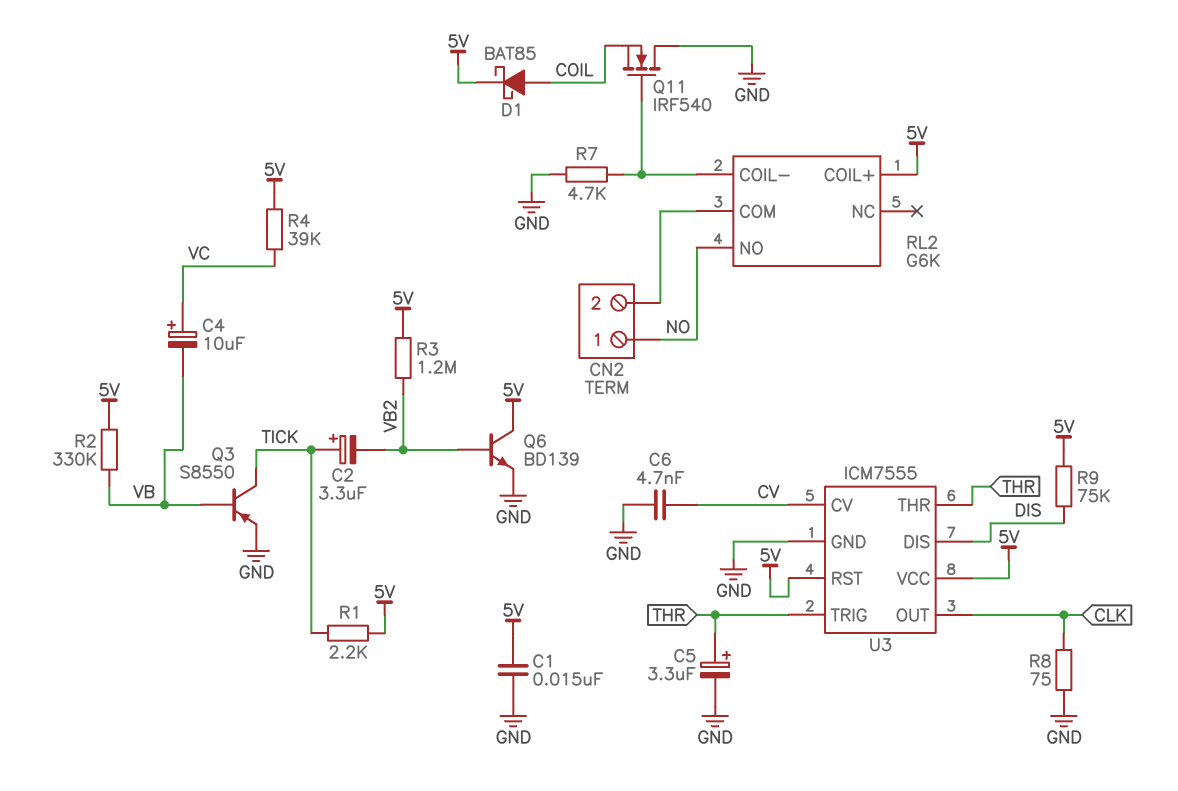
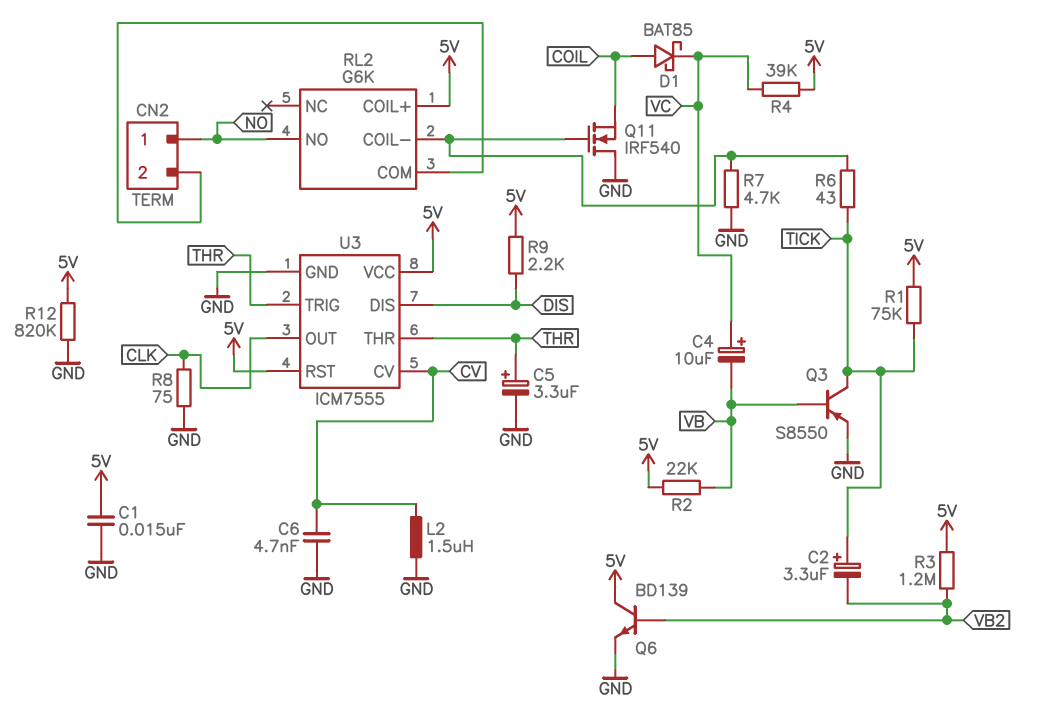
D1: schottky BAT85 (A COIL, K 5V) -> schottky BAT85 (A COIL, K VC)
L2: none -> 1.5uH (CV, GND)
R1: 2.2k (5V, TICK) -> 75k (5V, TICK)
R2: 330k (5V, VB) -> 22k (5V, VB)
R6: none -> 43 (RL2/COIL-, TICK)
R9: 75k (5V, DIS) -> 2.2k (5V, DIS)
R12: none -> 820k (5V, GND)

